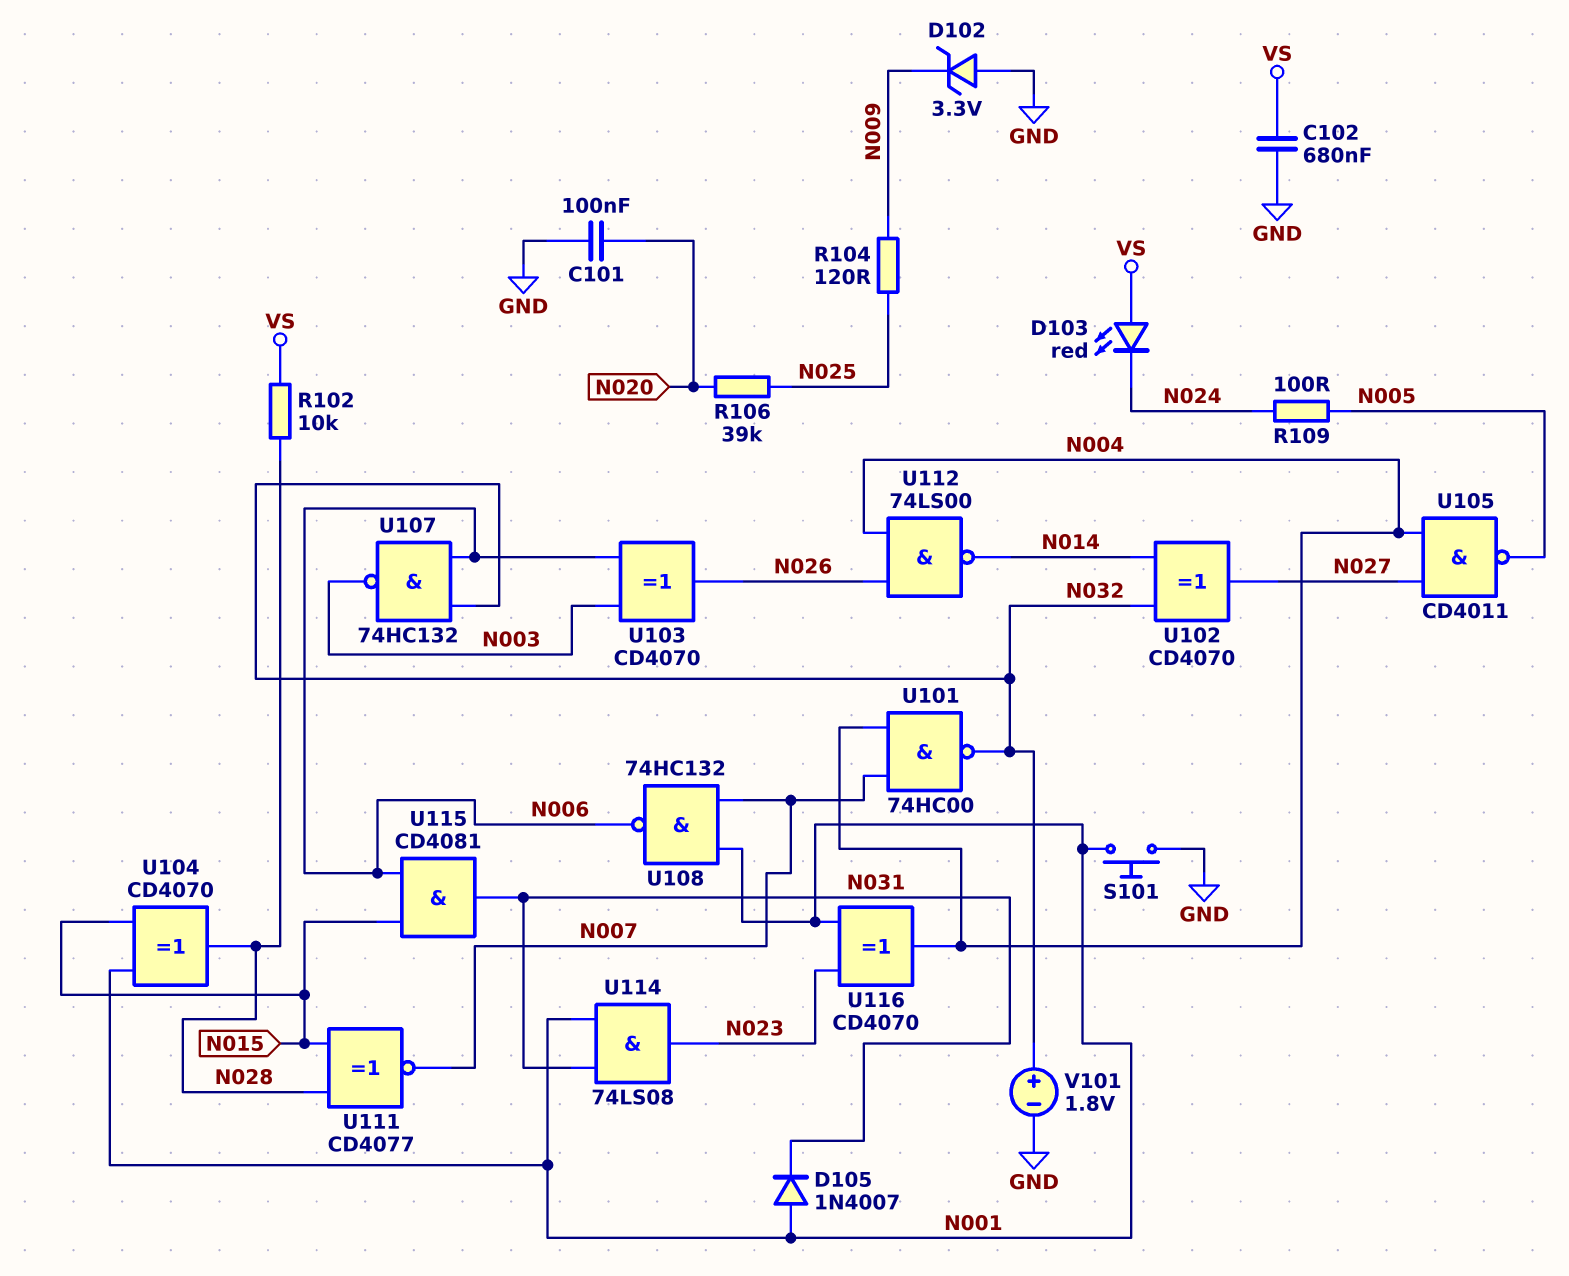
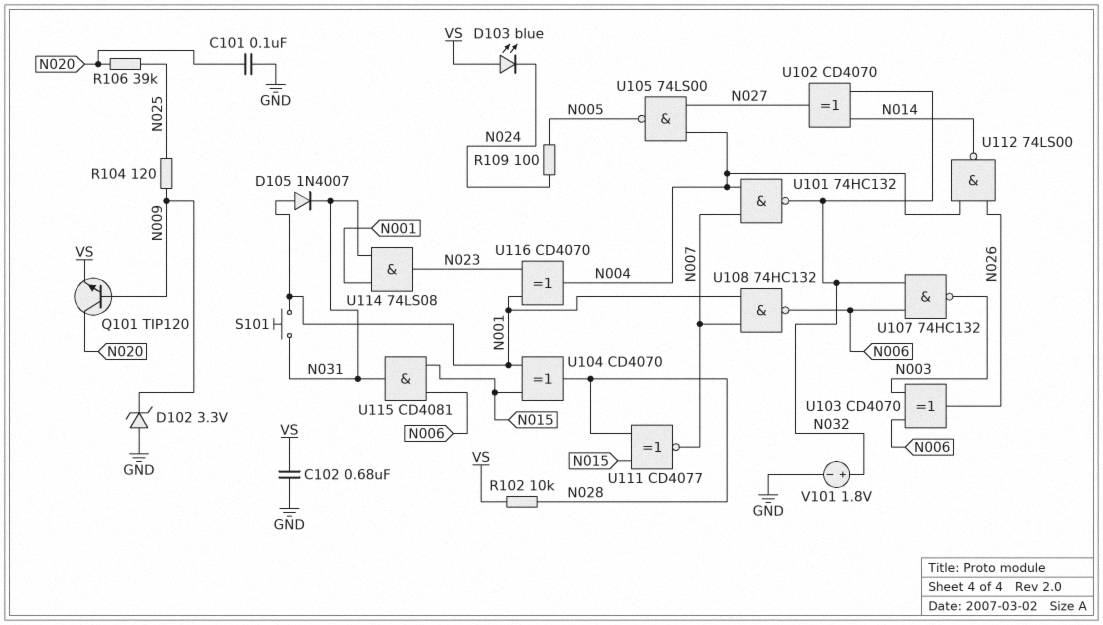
D103: LED red (A VS, K N024) -> LED blue (A VS, K N024)
Q101: none -> NPN TIP120 (B N009, C N020, E VS)
S101: button (GND, N001) -> button (N001, N031)
U101: NAND 74HC00 (in N004, in N007, out N032) -> NAND 74HC132 (in N004, in N007, out N032)
U105: NAND CD4011 (in N004, in N027, out N005) -> NAND 74LS00 (in N004, in N027, out N005)

